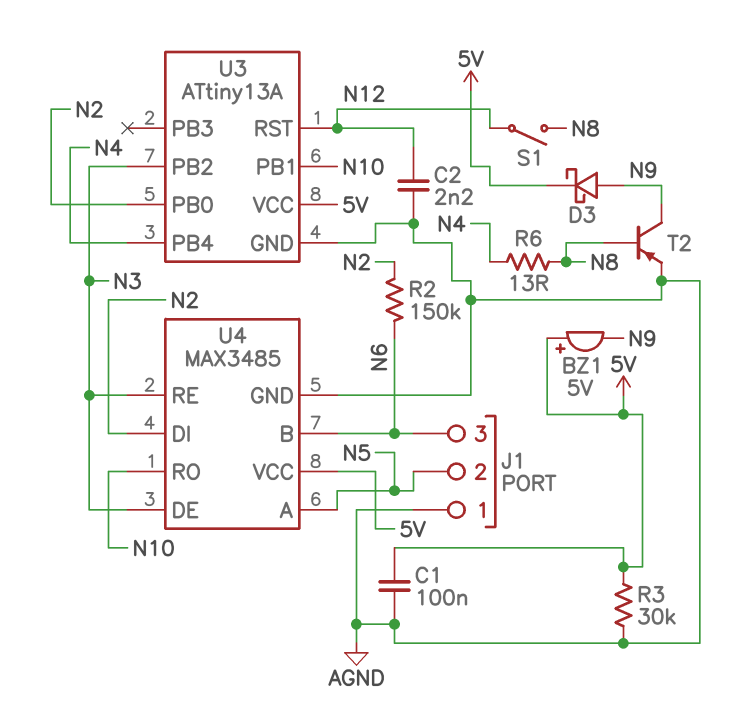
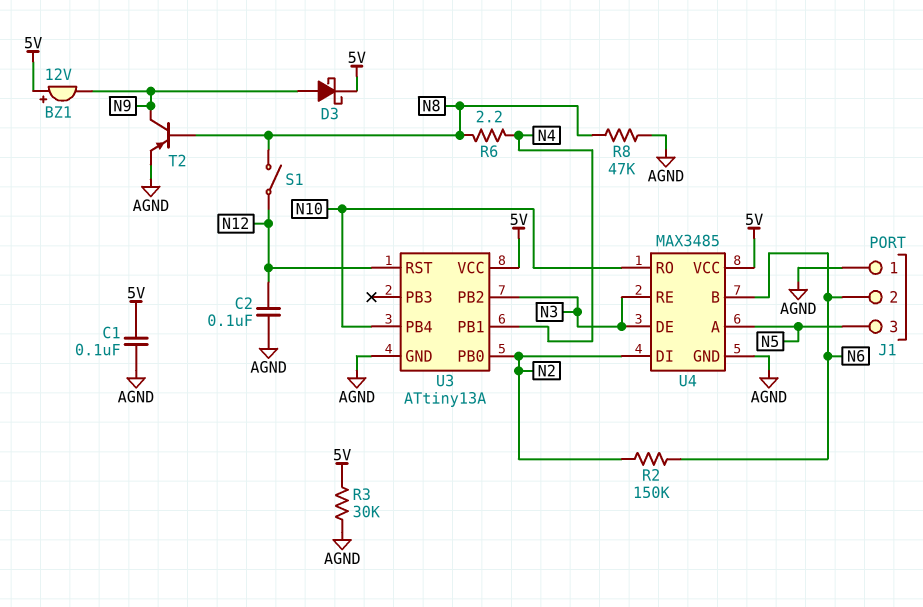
BZ1: buzzer 5V (plus 5V, minus N9) -> buzzer 12V (plus 5V, minus N9)
C2: 2.2nF (AGND, N12) -> 100nF (AGND, N12)
J1 pin 2: N5 -> N6
J1 pin 3: N6 -> N5
R6: 13 (N4, N8) -> 2.2 (N4, N8)
R8: none -> 47k (AGND, N8)
U3 pin PB1: N10 -> N4
U3 pin PB4: N4 -> N10

